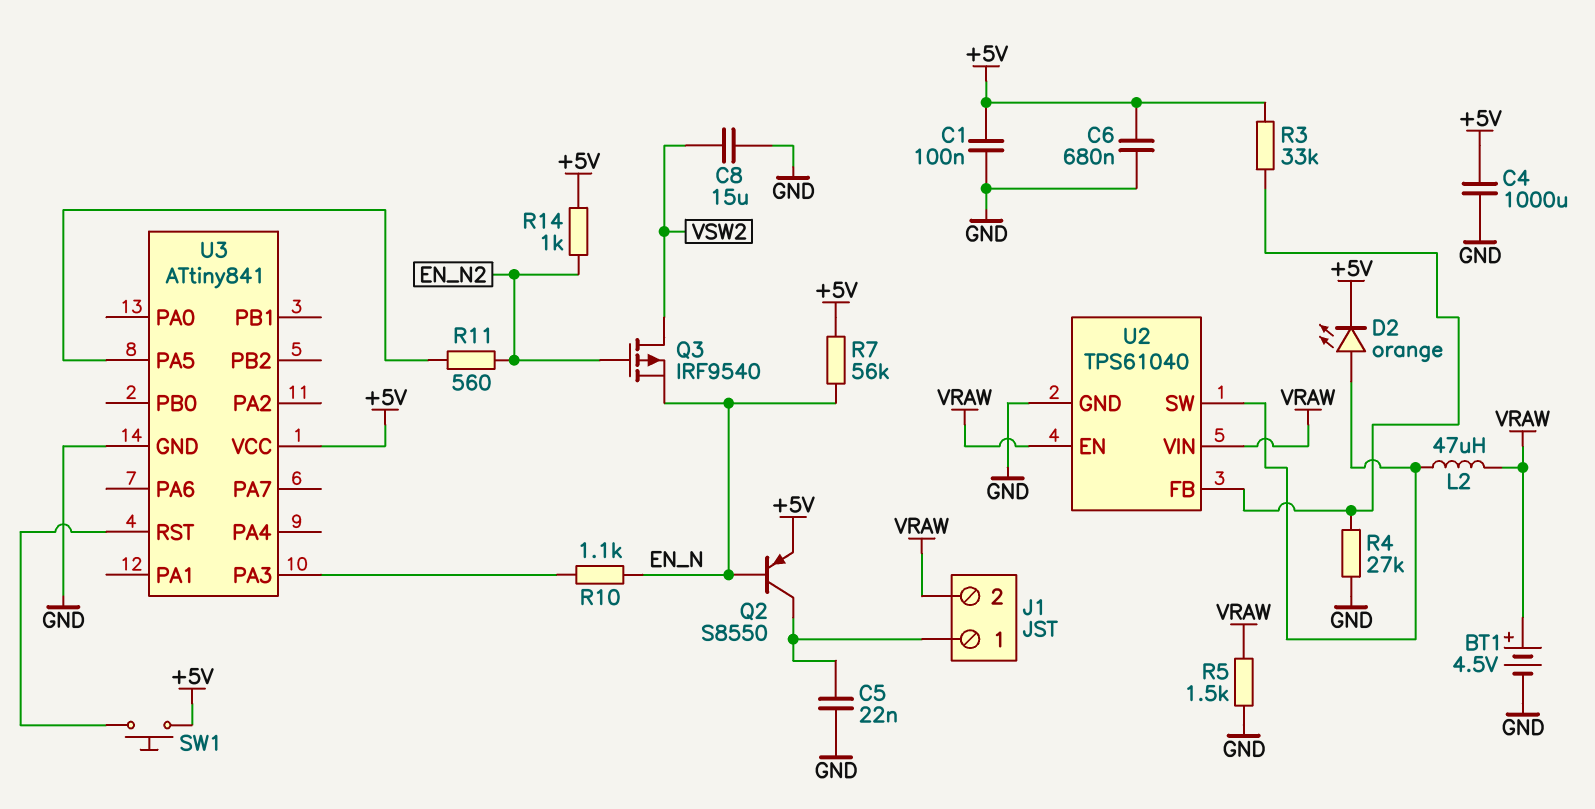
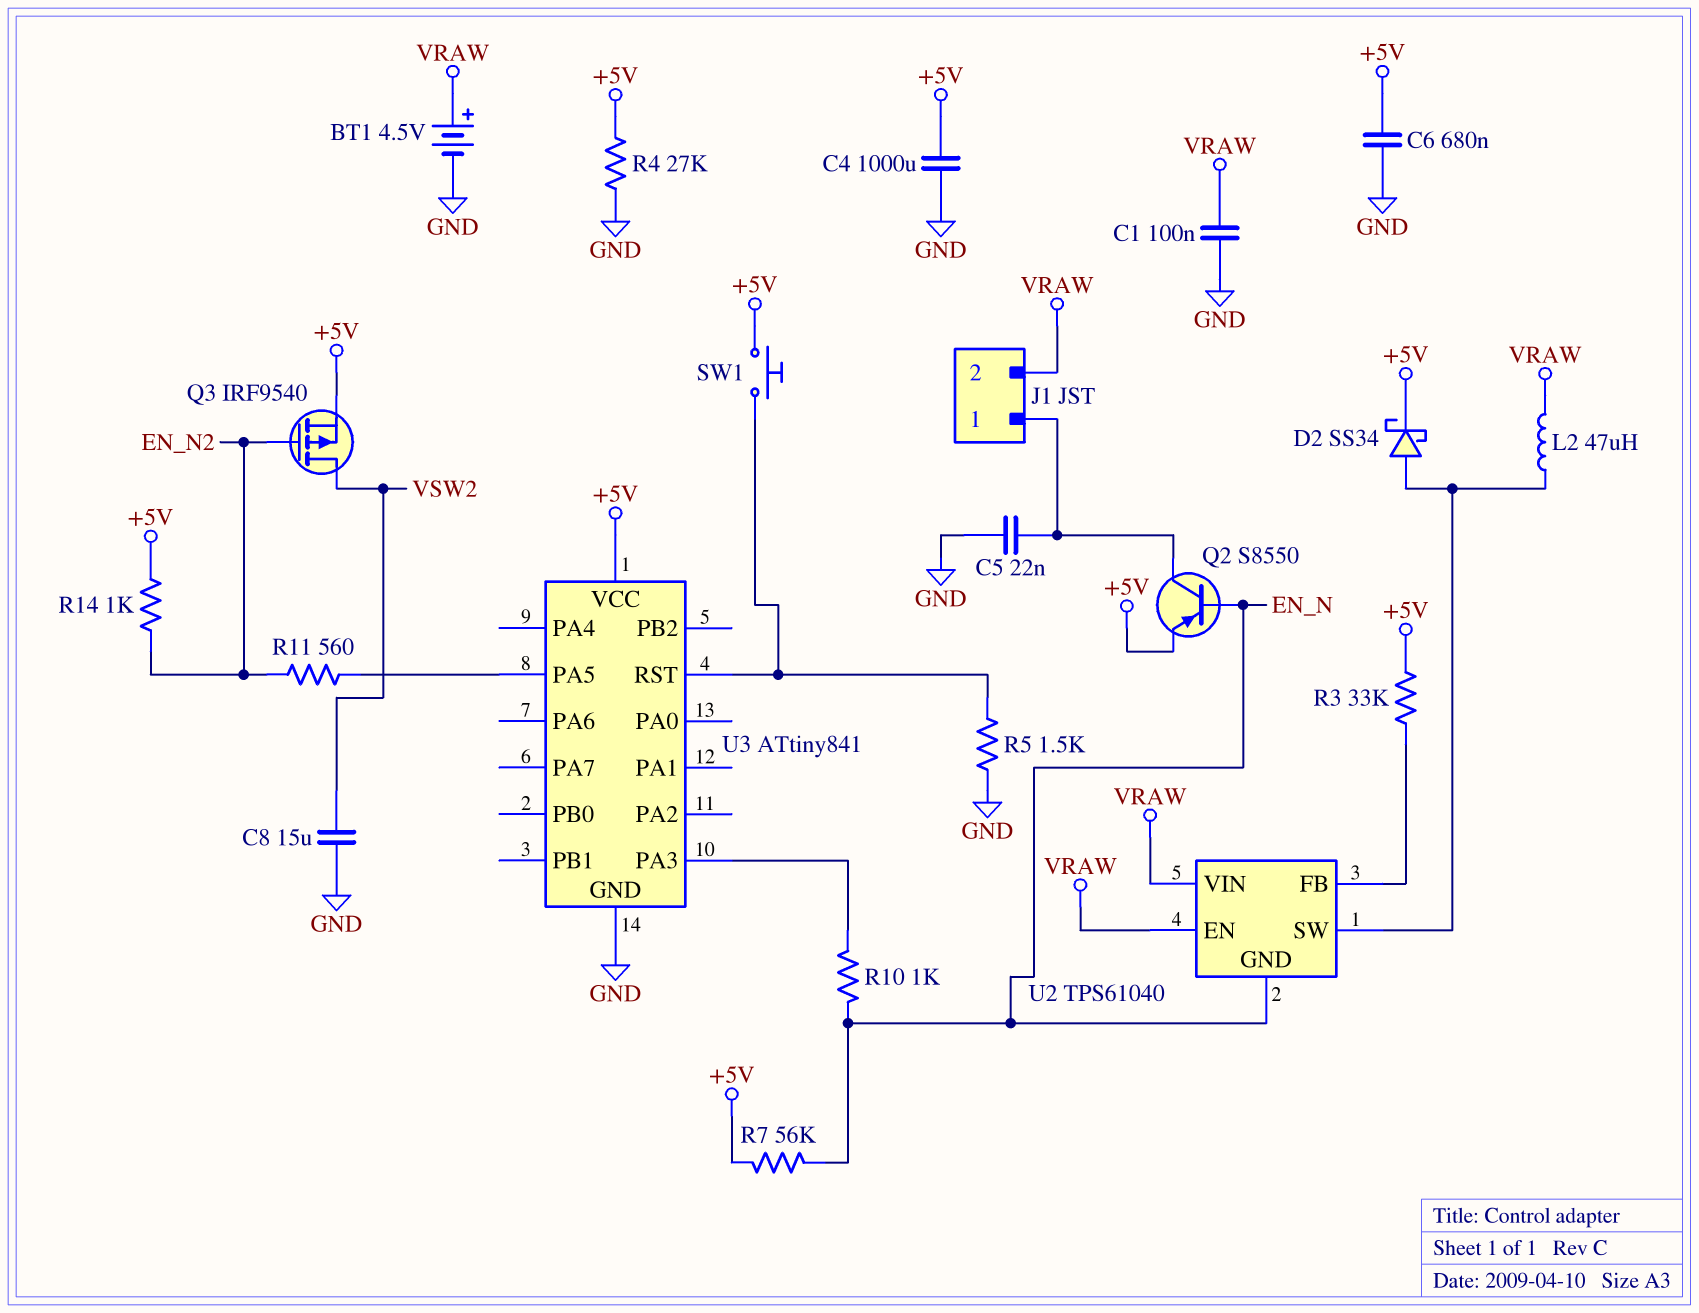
C1: 100nF (+5V, GND) -> 100nF (GND, VRAW)
D2: LED orange (A U2/SW, K +5V) -> schottky SS34 (A U2/SW, K +5V)
Q3: PMOS IRF9540 (G EN_N2, D VSW2, S EN_N) -> PMOS IRF9540 (G EN_N2, D VSW2, S +5V)
R4: 27k (GND, U2/FB) -> 27k (+5V, GND)
R5: 1.5k (GND, VRAW) -> 1.5k (GND, U3/RST)
R10: 1.1k (EN_N, U3/PA3) -> 1k (EN_N, U3/PA3)
U2 pin GND: GND -> EN_N

